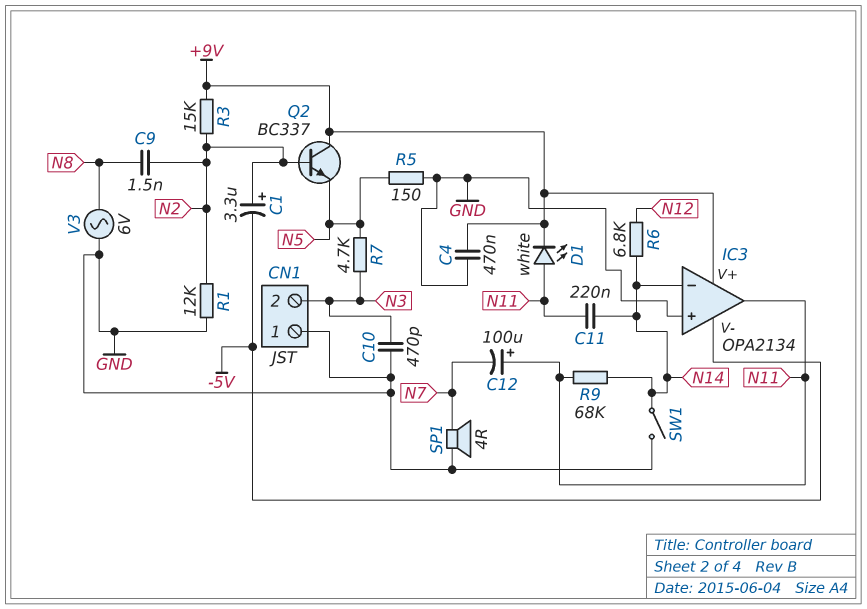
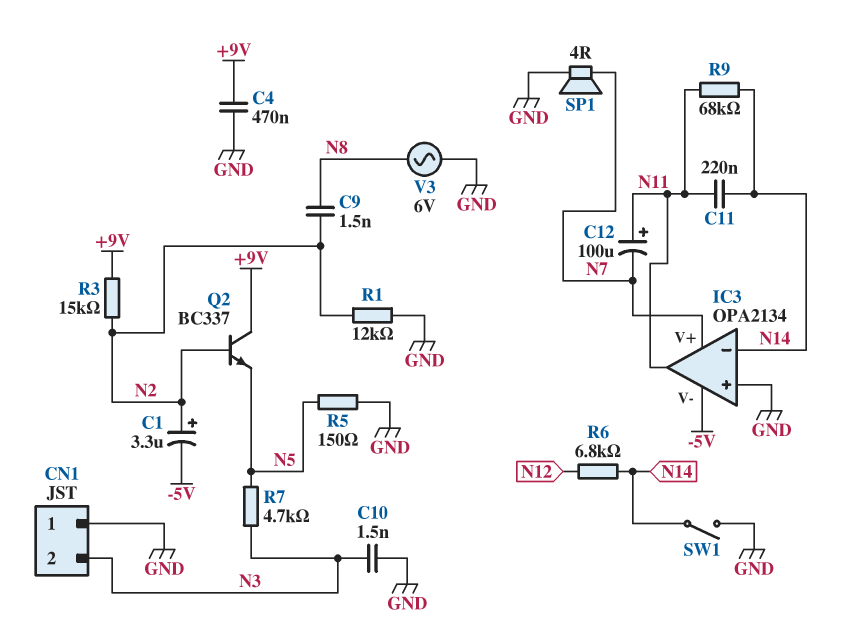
C10: 470pF (GND, N3) -> 1.5nF (GND, N3)
D1: LED white (A N11, K +9V) -> none
IC3 pin V+: +9V -> N7

